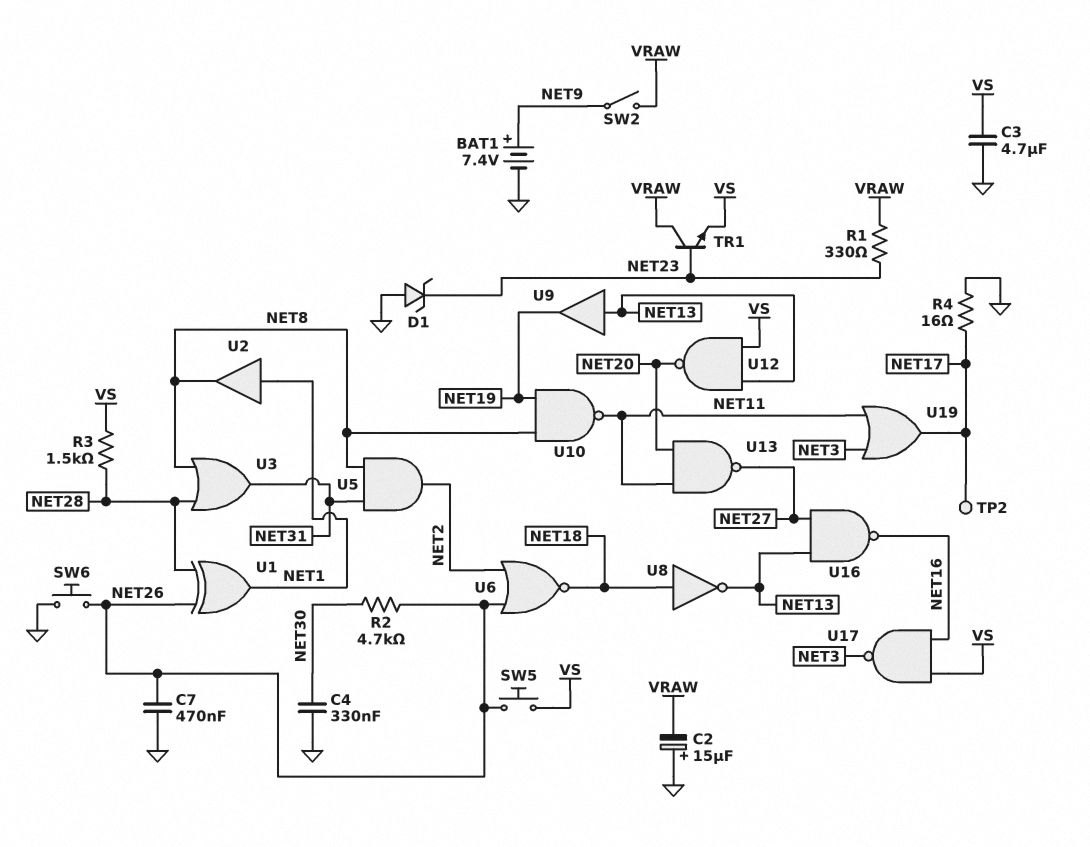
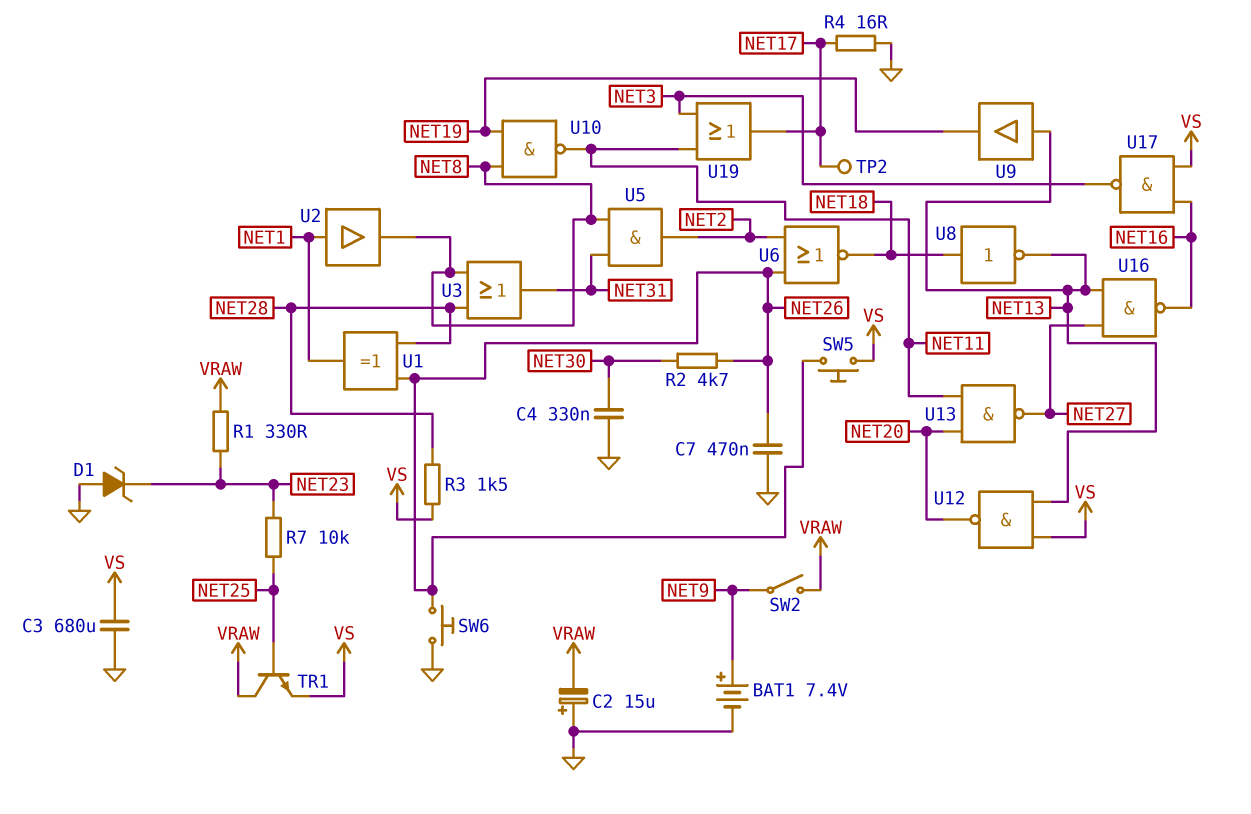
C3: 4.7uF (GND, VS) -> 680uF (GND, VS)
R7: none -> 10k (NET23, NET25)
TR1: NPN (B NET23, C VRAW, E VS) -> NPN (B NET25, C VRAW, E VS)

